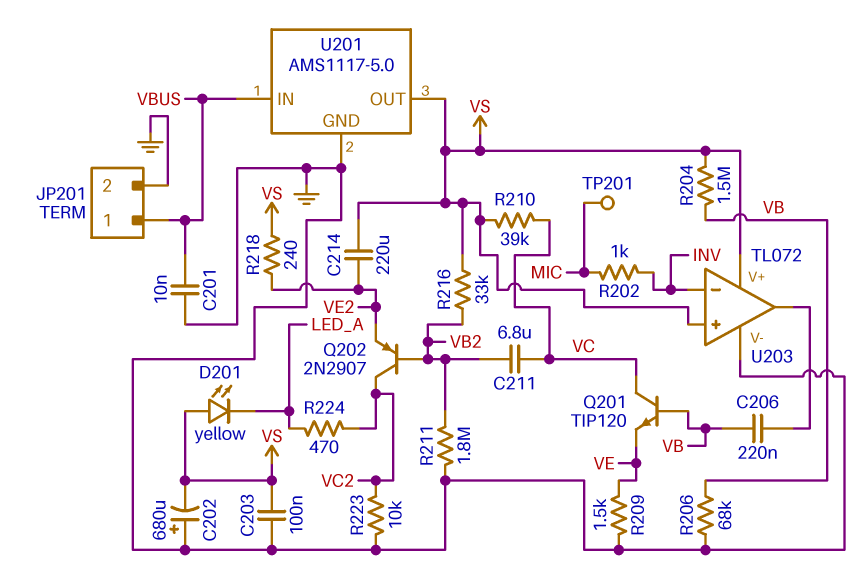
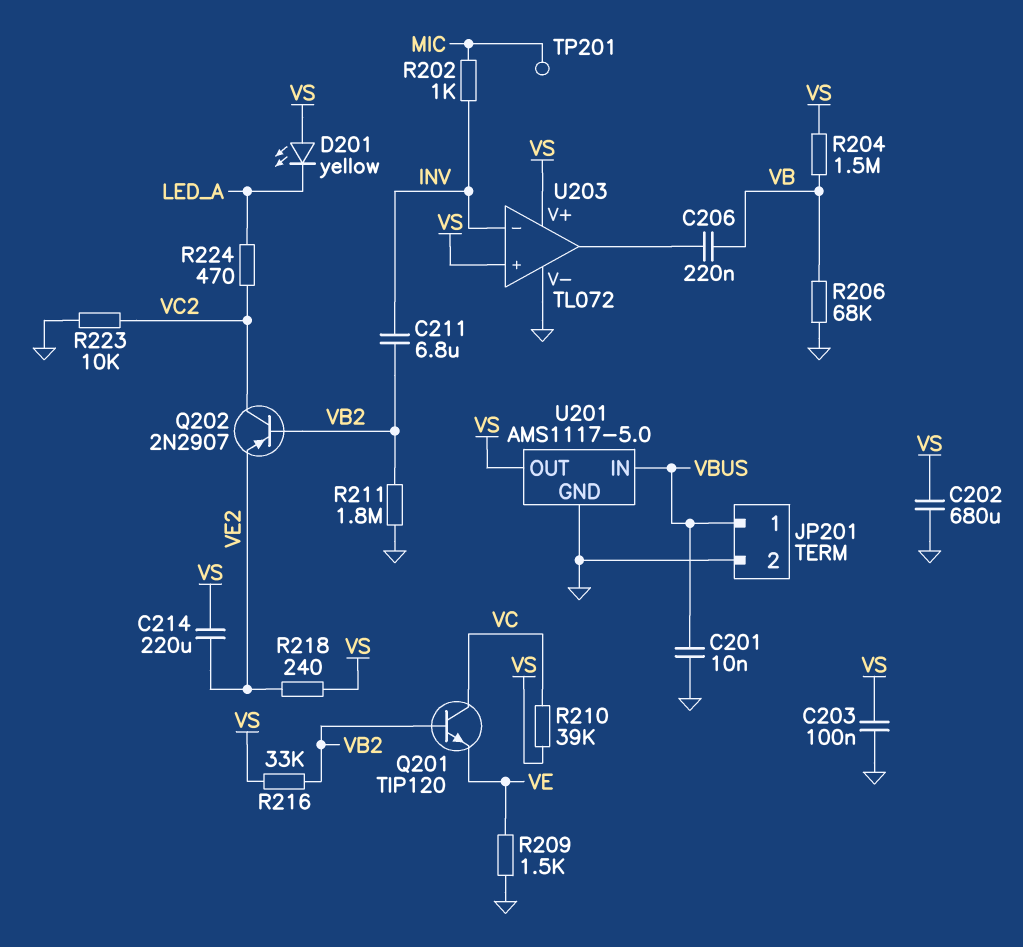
C202: 680uF (plus GND, minus VS) -> 680uF (GND, VS)
C211: 6.8uF (VB2, VC) -> 6.8uF (INV, VB2)
Q201: NPN TIP120 (B VB, C VC, E VE) -> NPN TIP120 (B VB2, C VC, E VE)

